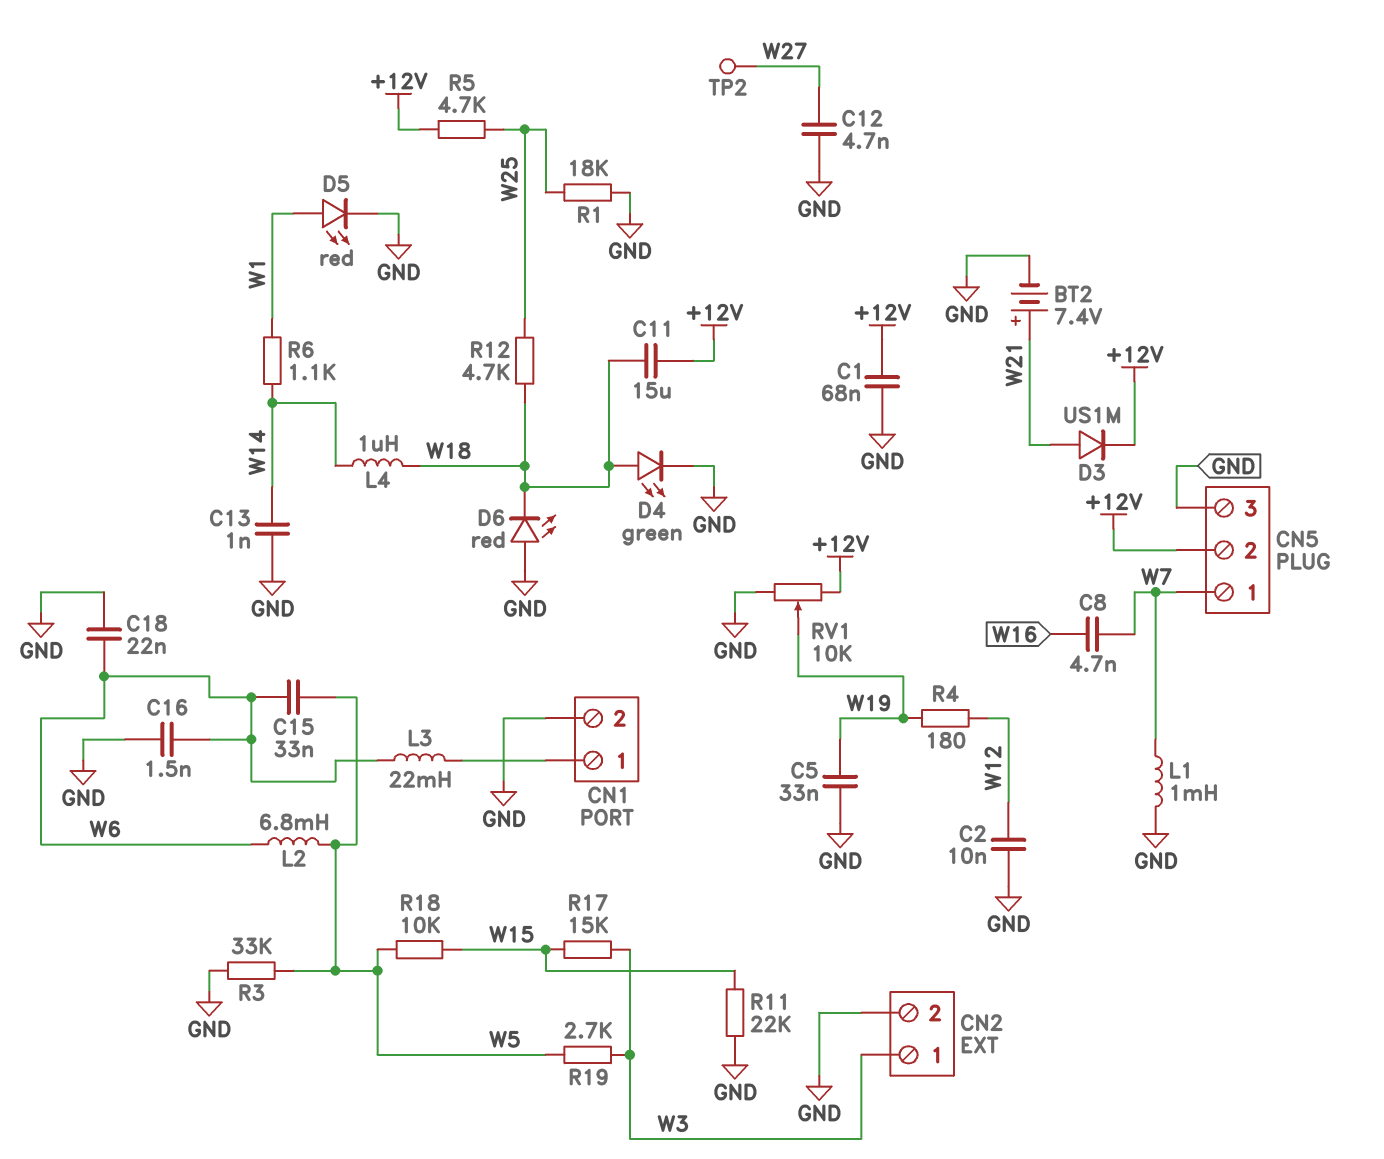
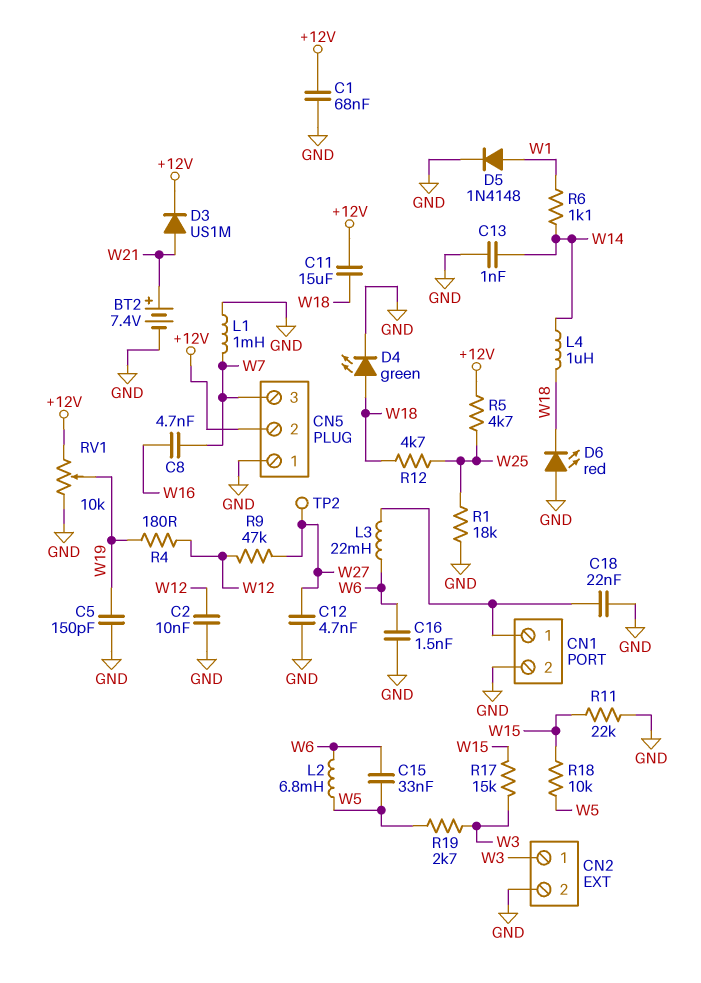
C5: 33nF (GND, W19) -> 150pF (GND, W19)
C18: 22nF (GND, W6) -> 22nF (CN1/1, GND)
CN5 pin 1: W7 -> GND
CN5 pin 3: GND -> W7
D5: LED red (A W1, K GND) -> diode 1N4148 (A W1, K GND)
R3: 33k (GND, W5) -> none
R9: none -> 47k (W12, W27)

